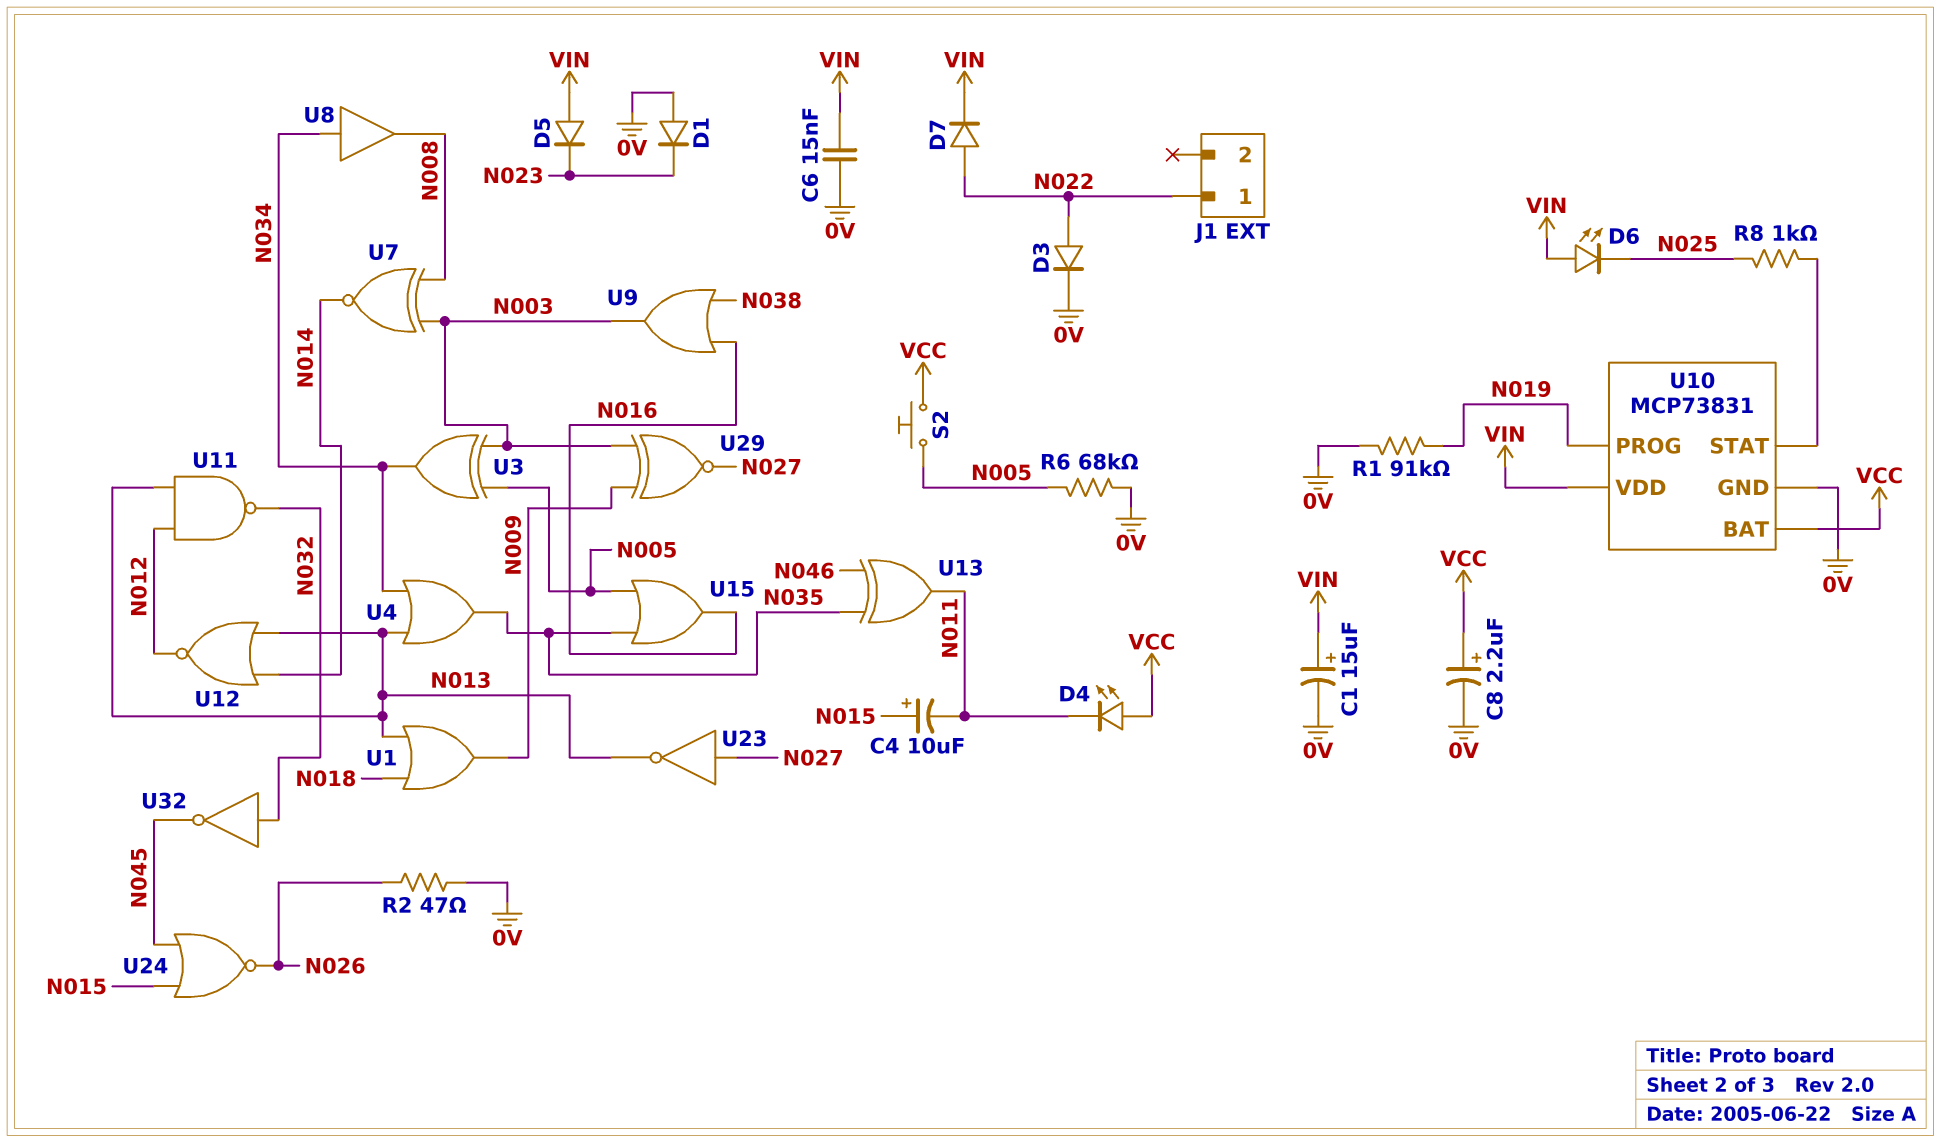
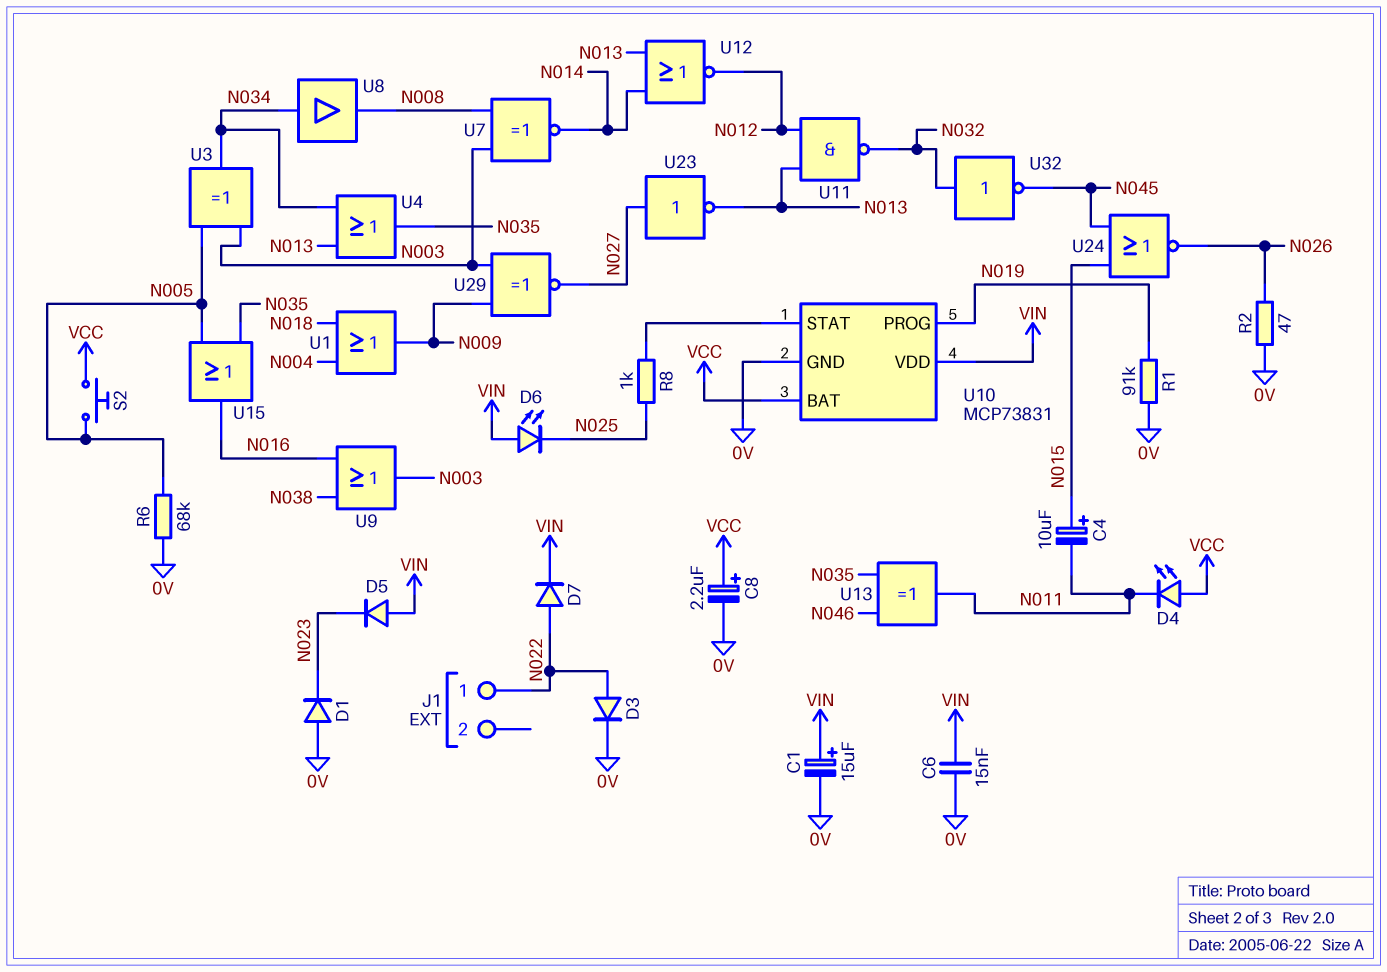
U1: OR (in N013, in N018, out N009) -> OR (in N004, in N018, out N009)

